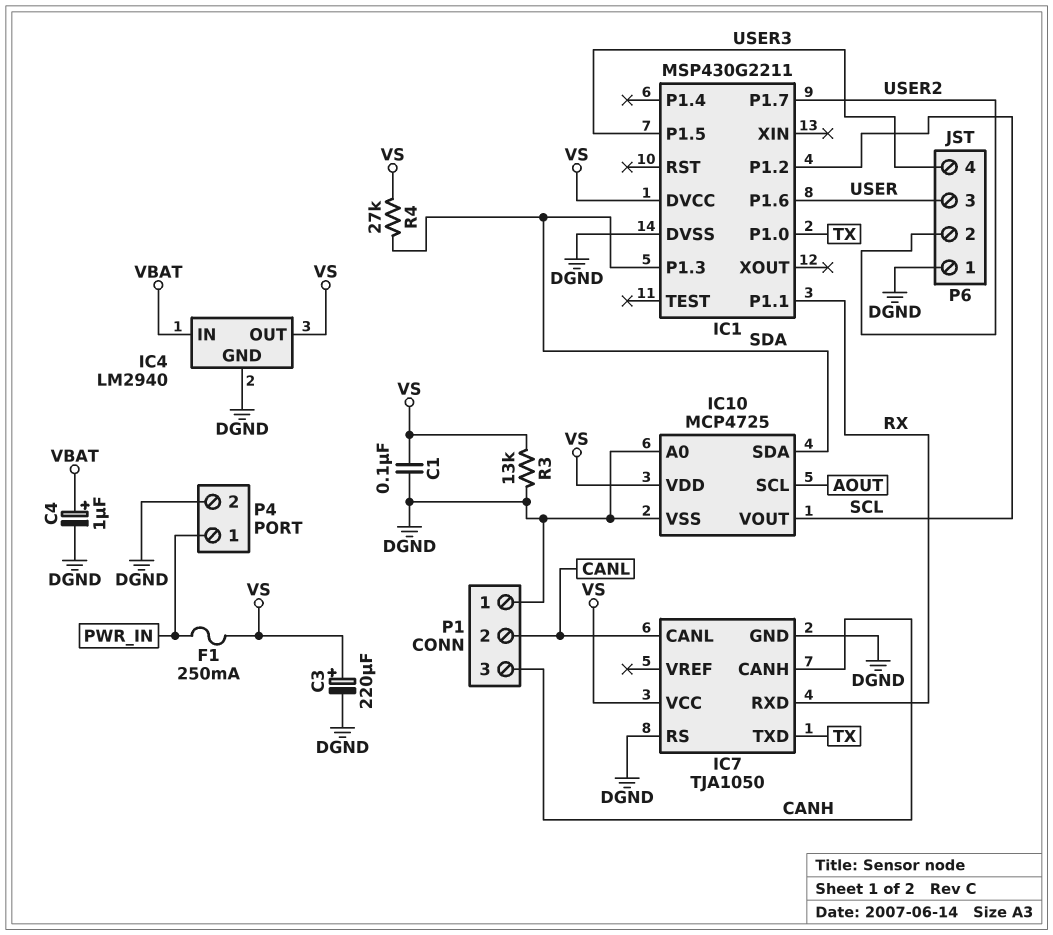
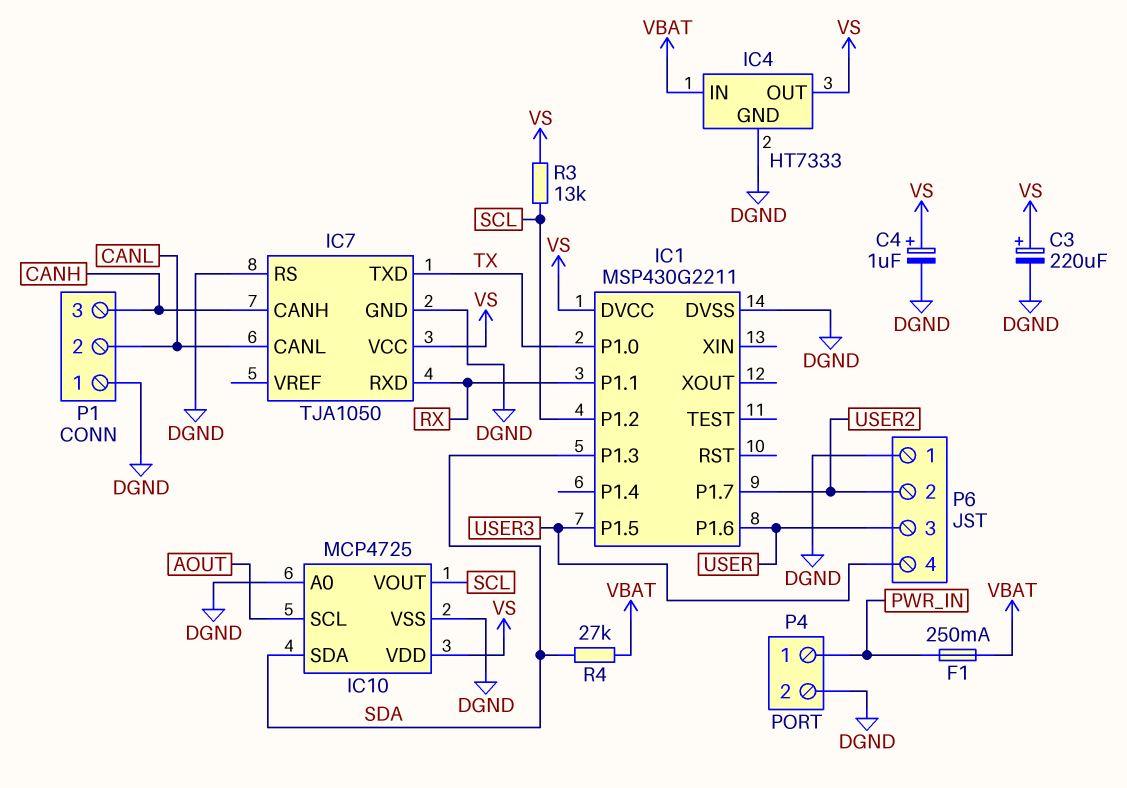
C1: 100nF (DGND, VS) -> none
C4: 1uF (plus VBAT, minus DGND) -> 1uF (plus VS, minus DGND)
F1: 250mA (PWR_IN, VS) -> 250mA (PWR_IN, VBAT)
IC4: LM2940 -> HT7333
R3: 13k (DGND, VS) -> 13k (SCL, VS)
R4: 27k (SDA, VS) -> 27k (SDA, VBAT)

